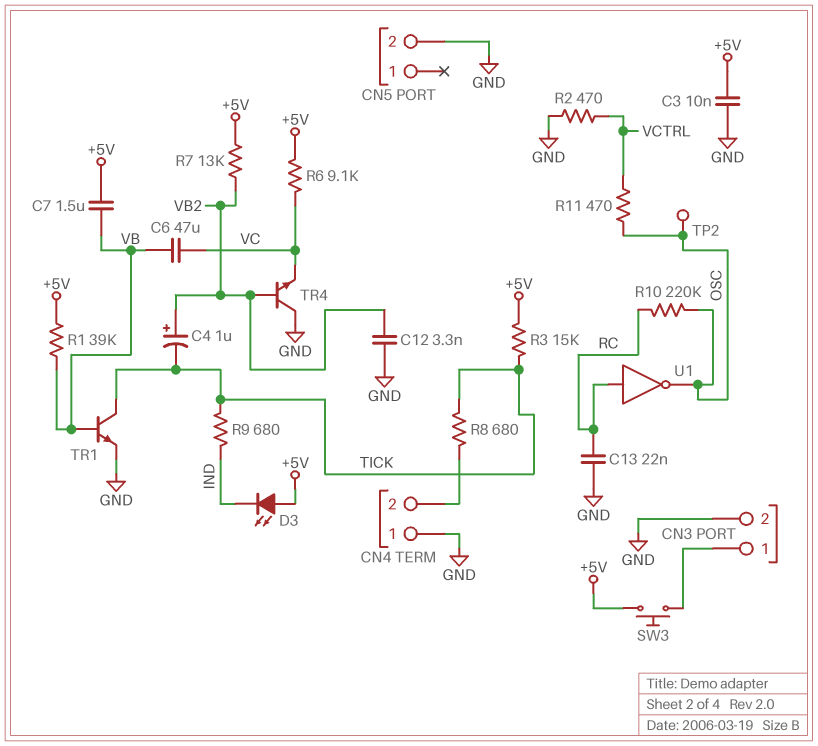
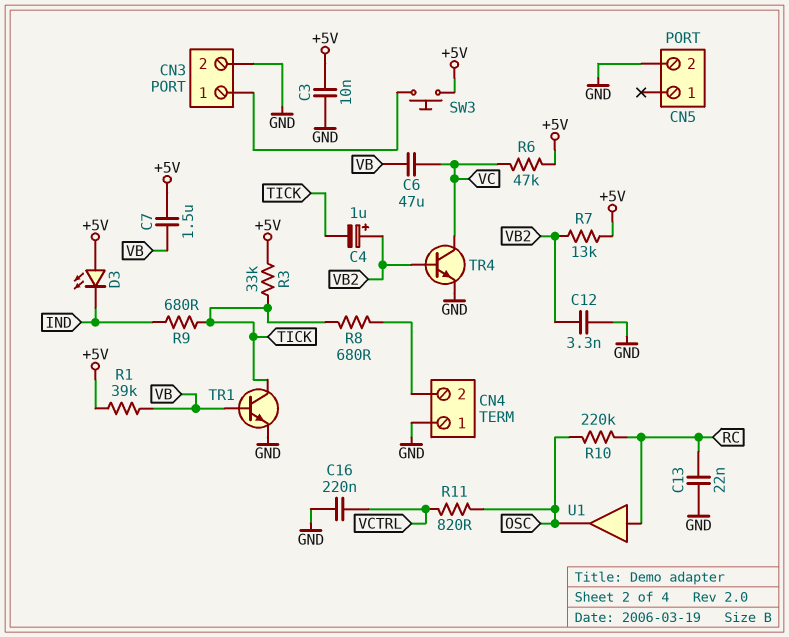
C16: none -> 220nF (GND, VCTRL)
R2: 470 (GND, VCTRL) -> none
R3: 15k (+5V, TICK) -> 33k (+5V, TICK)
R6: 9.1k (+5V, VC) -> 47k (+5V, VC)
R11: 470 (OSC, VCTRL) -> 820 (OSC, VCTRL)
TP2: test point (OSC) -> none
TR4: NPN (B VB2, C GND, E VC) -> NPN (B VB2, C VC, E GND)
U1: NOT (in RC, out OSC) -> buffer (in RC, out OSC)

